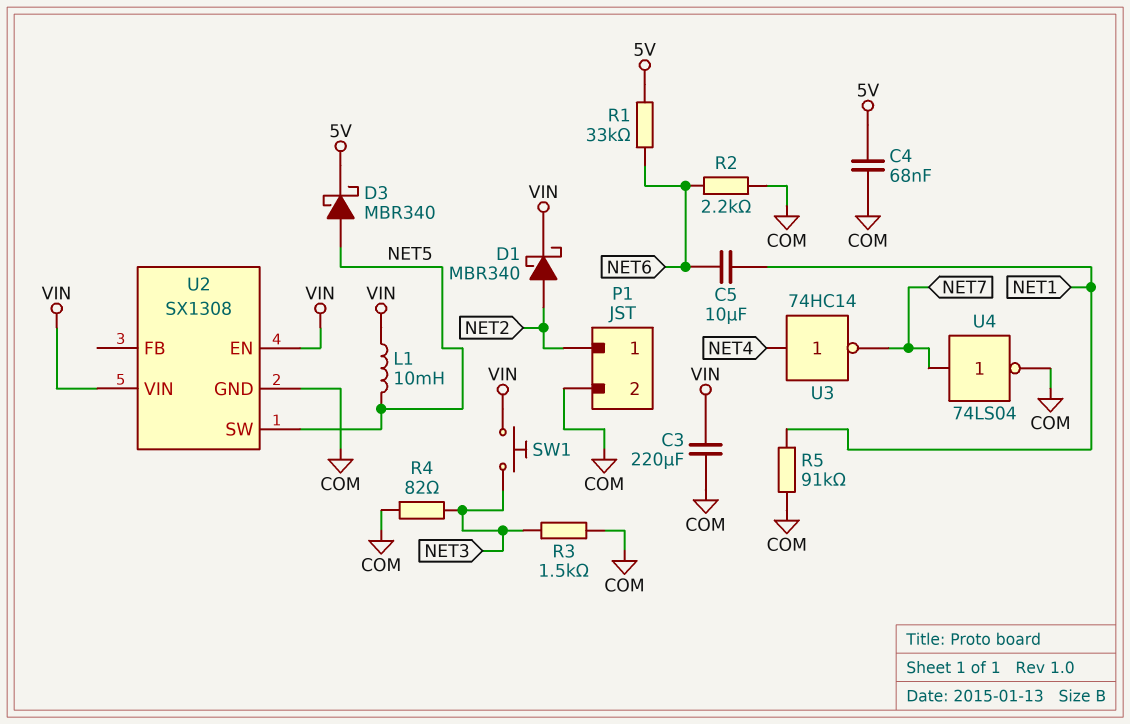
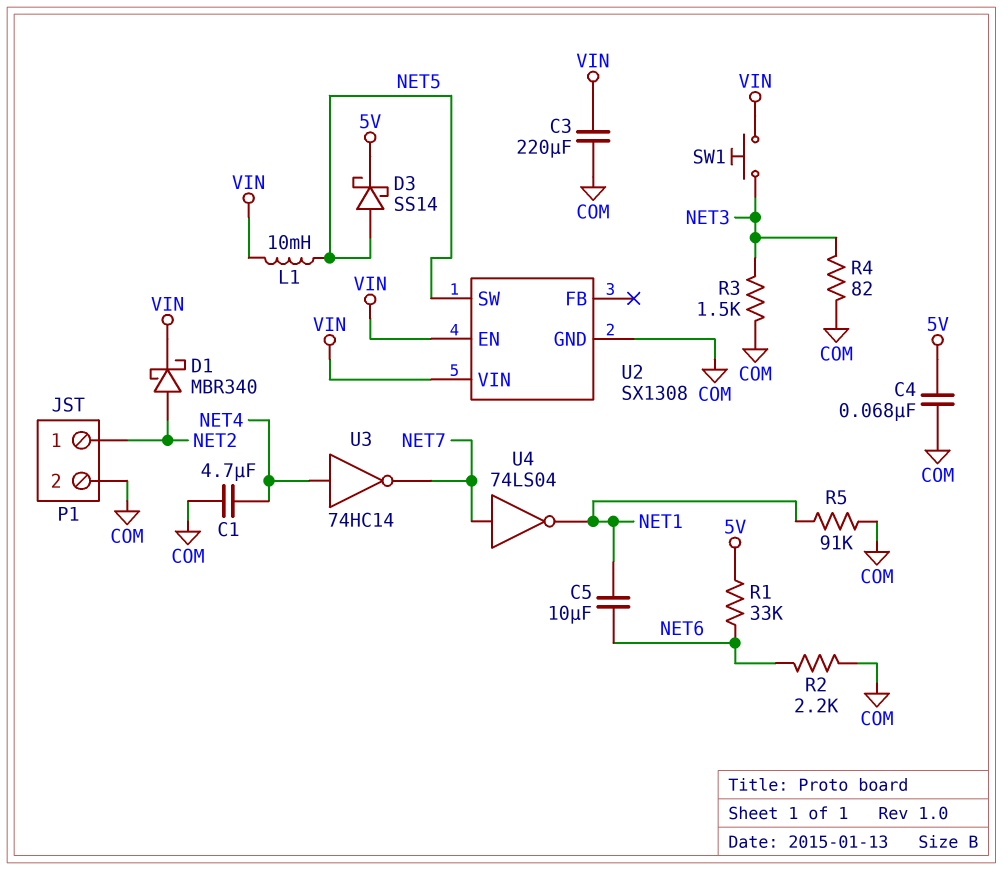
C1: none -> 4.7uF (COM, NET4)
D3: schottky MBR340 (A NET5, K 5V) -> schottky SS14 (A NET5, K 5V)
U4: NOT 74LS04 (in NET7, out COM) -> NOT 74LS04 (in NET7, out NET1)

